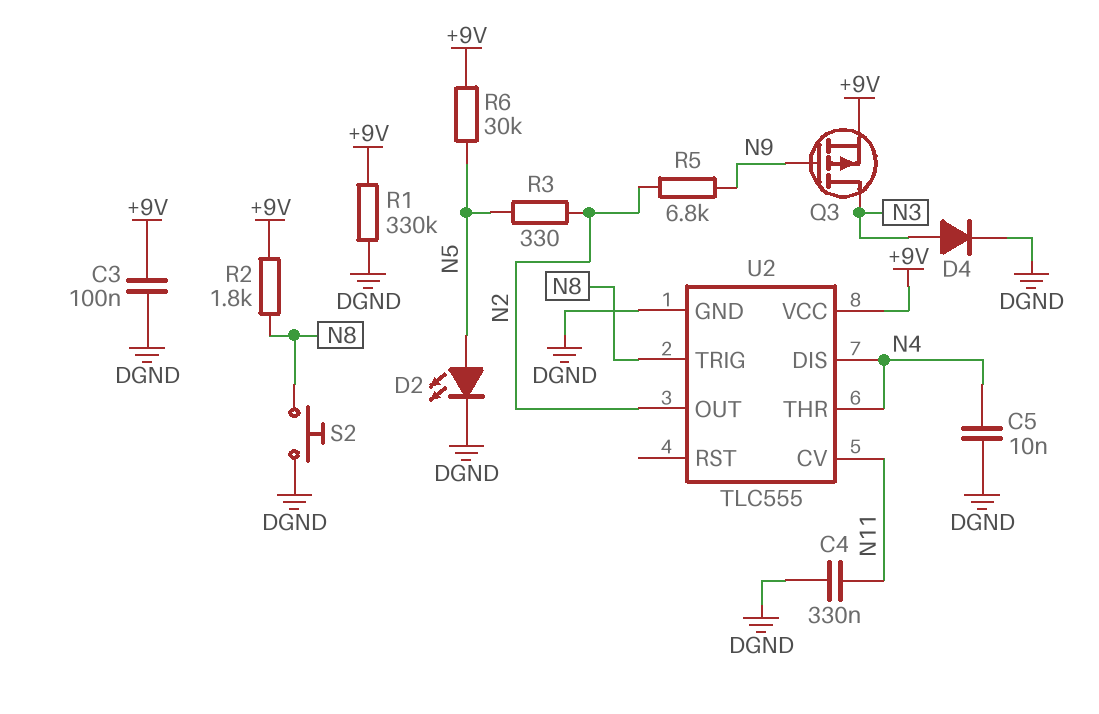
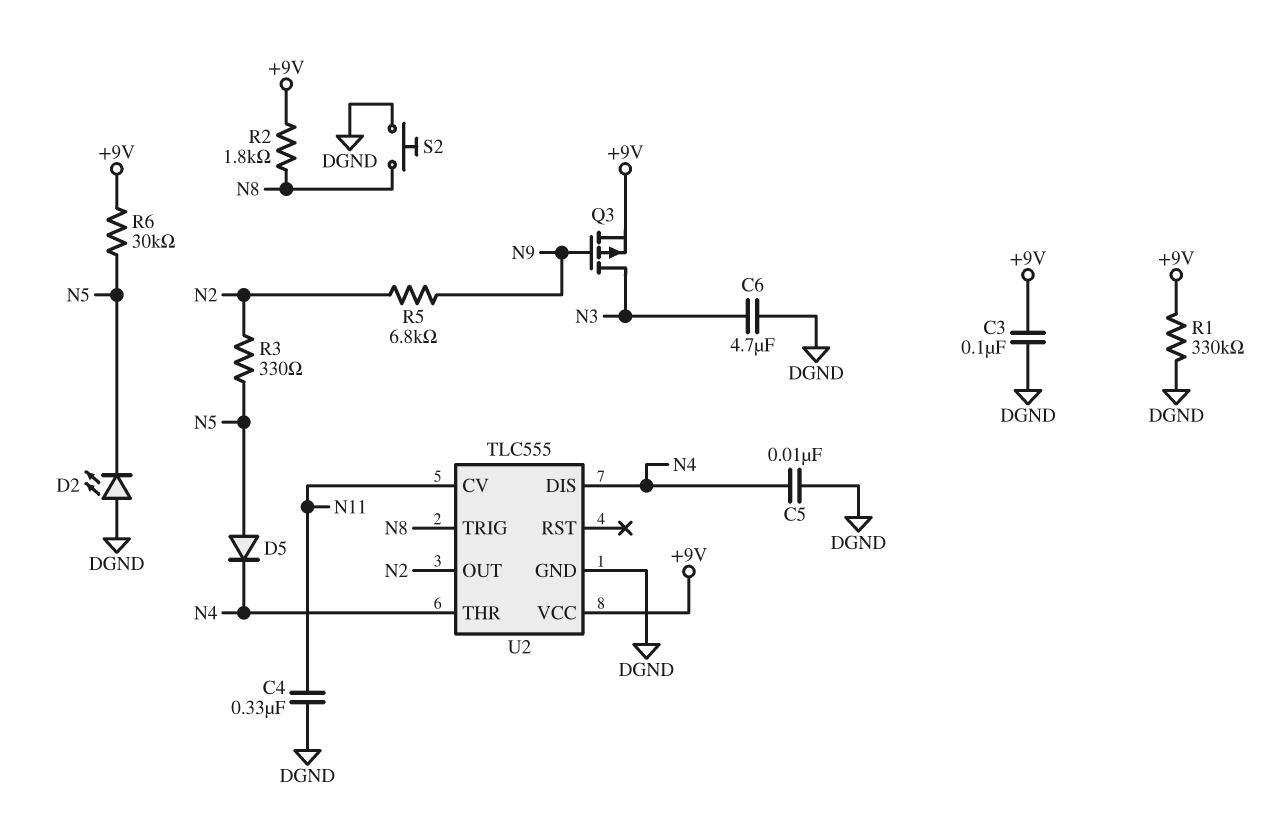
C6: none -> 4.7uF (DGND, N3)
D2: LED (A N5, K DGND) -> LED (A DGND, K N5)
D4: diode (A N3, K DGND) -> none
D5: none -> diode (A N5, K N4)

